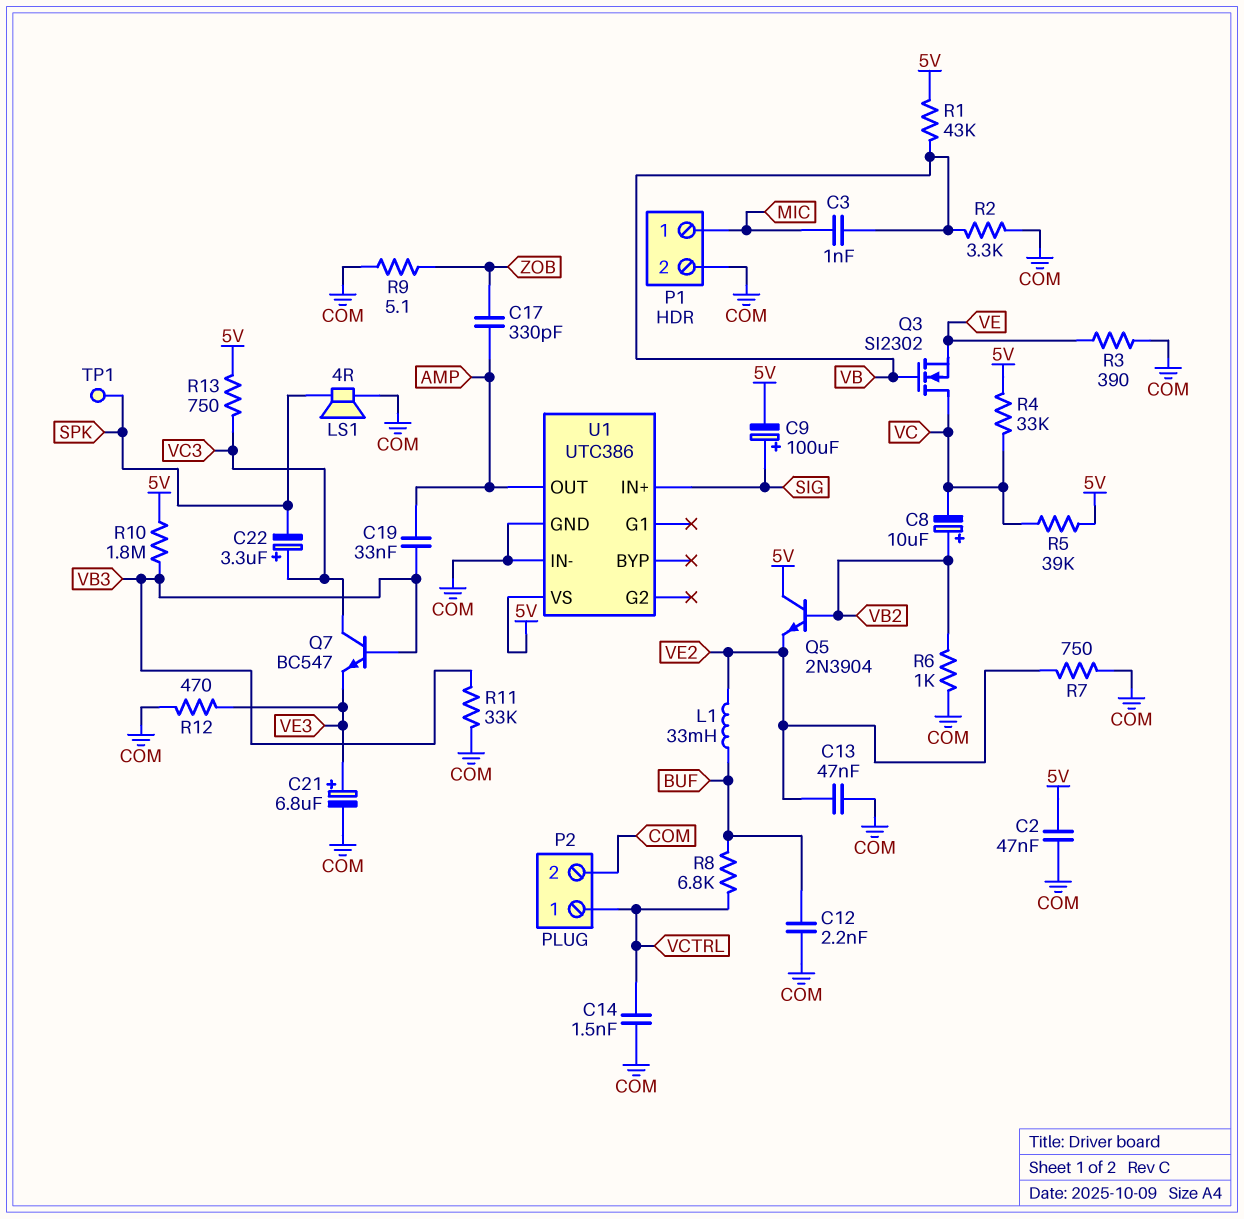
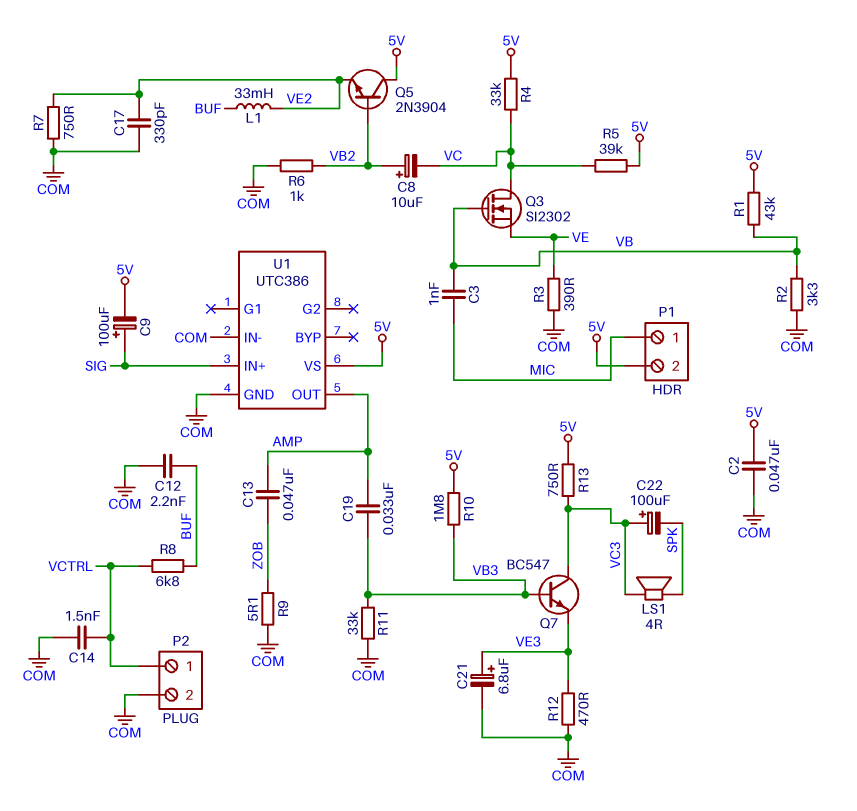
C13: 47nF (COM, VE2) -> 47nF (AMP, ZOB)
C17: 330pF (AMP, ZOB) -> 330pF (COM, VE2)
C22: 3.3uF (plus VC3, minus SPK) -> 100uF (plus VC3, minus SPK)
LS1: speaker 4R (COM, SPK) -> speaker 4R (SPK, VC3)
P1 pin 2: COM -> 5V
TP1: test point (SPK) -> none

